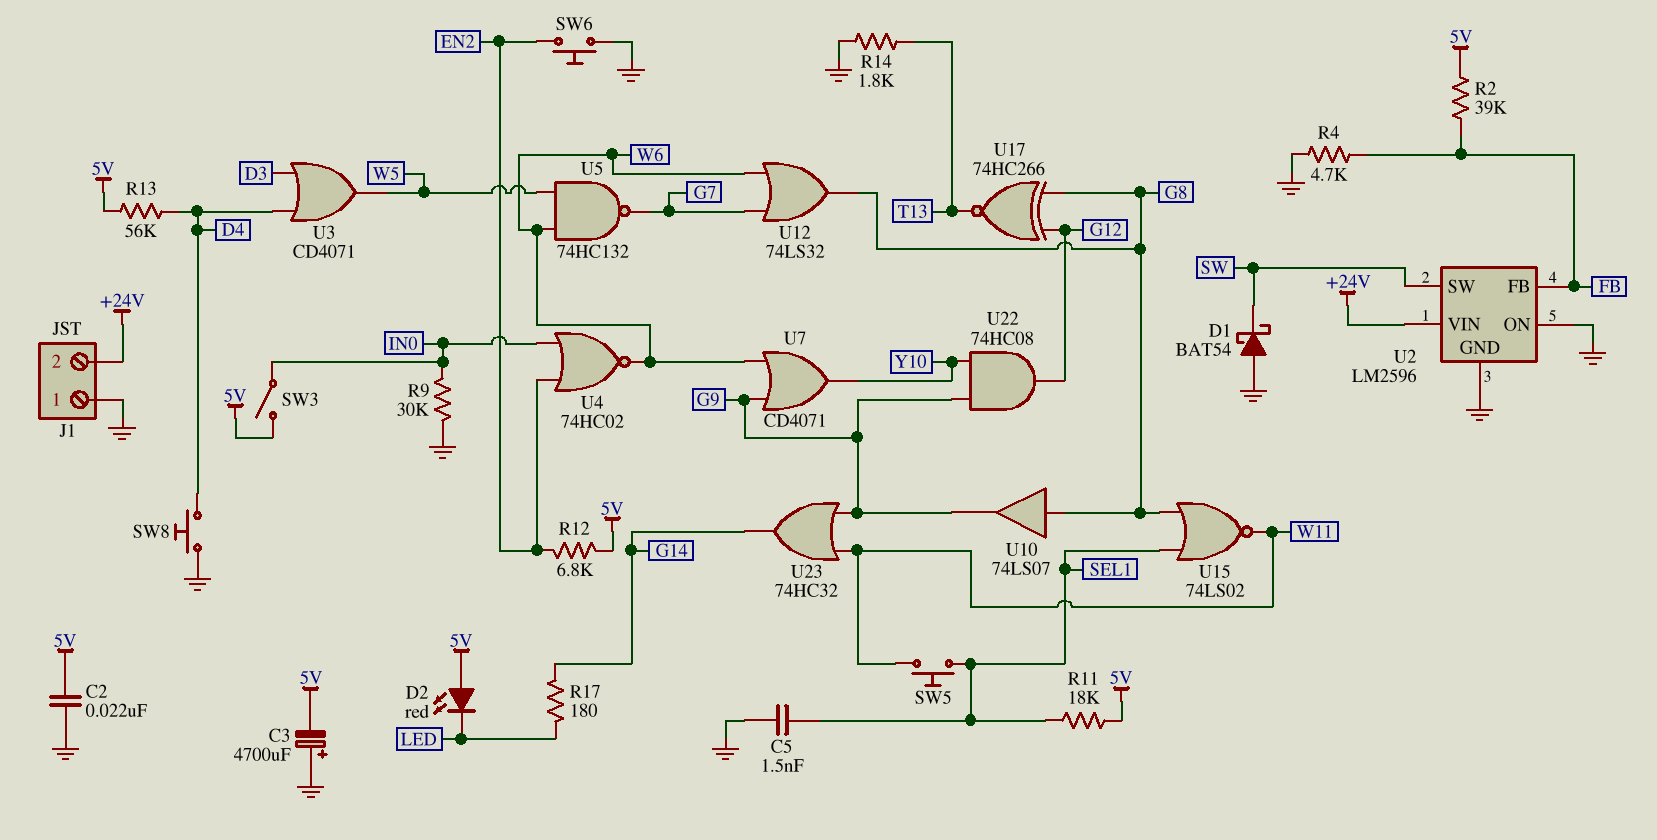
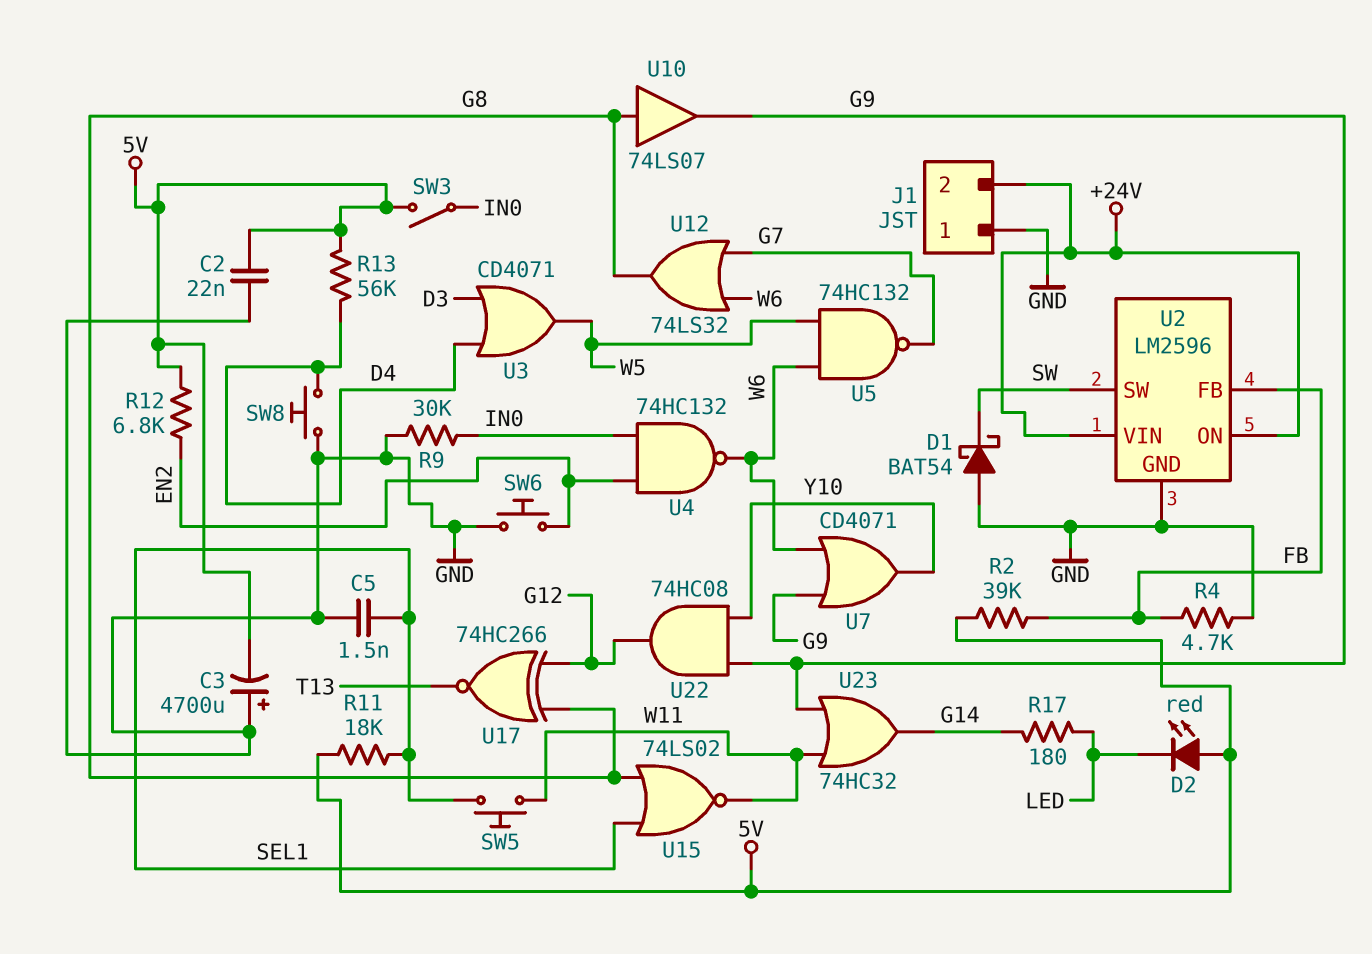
R14: 1.8k (GND, T13) -> none
U2 pin ON: GND -> +24V
U4: NOR 74HC02 (in EN2, in IN0, out W6) -> NAND 74HC132 (in EN2, in IN0, out W6)

